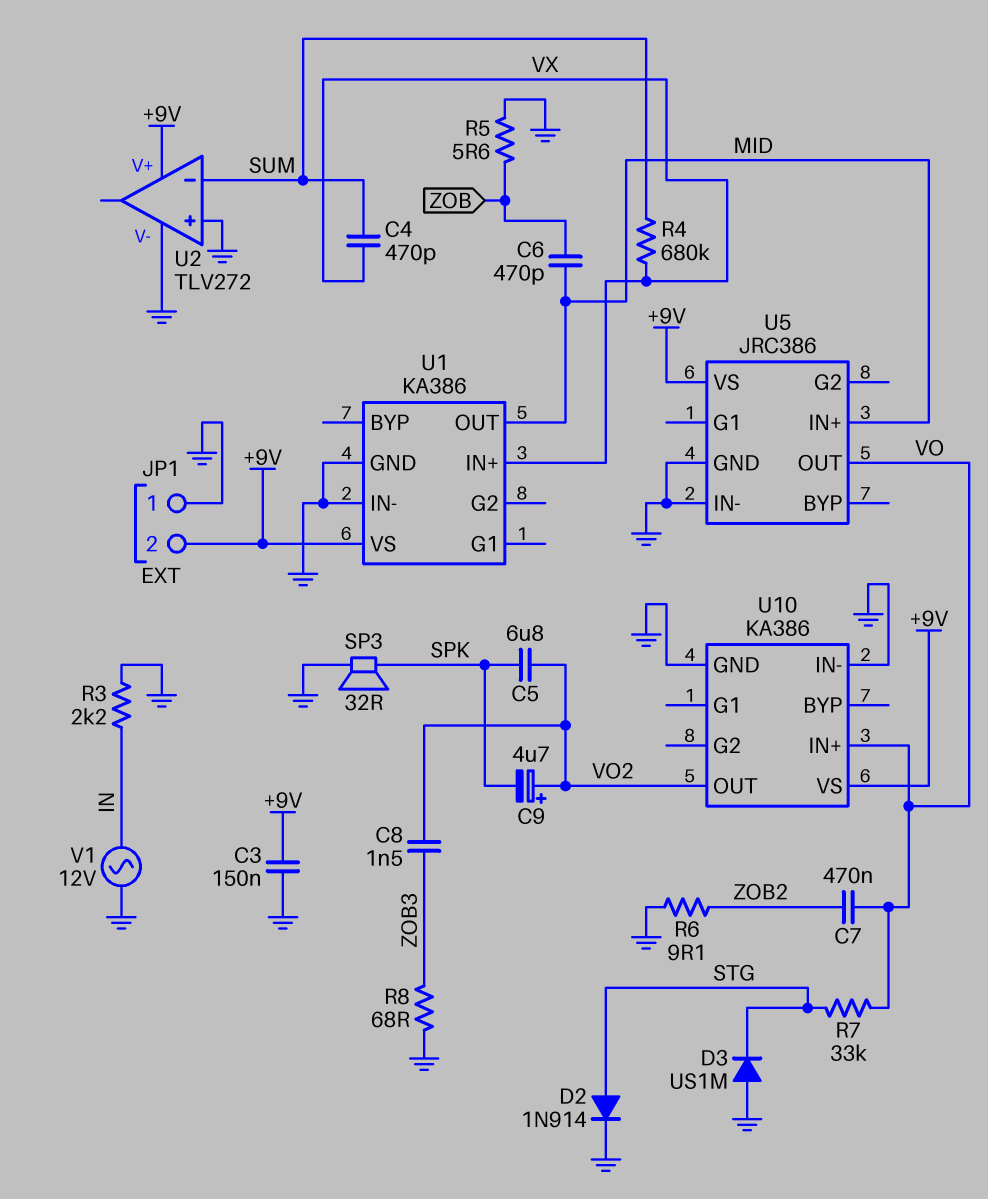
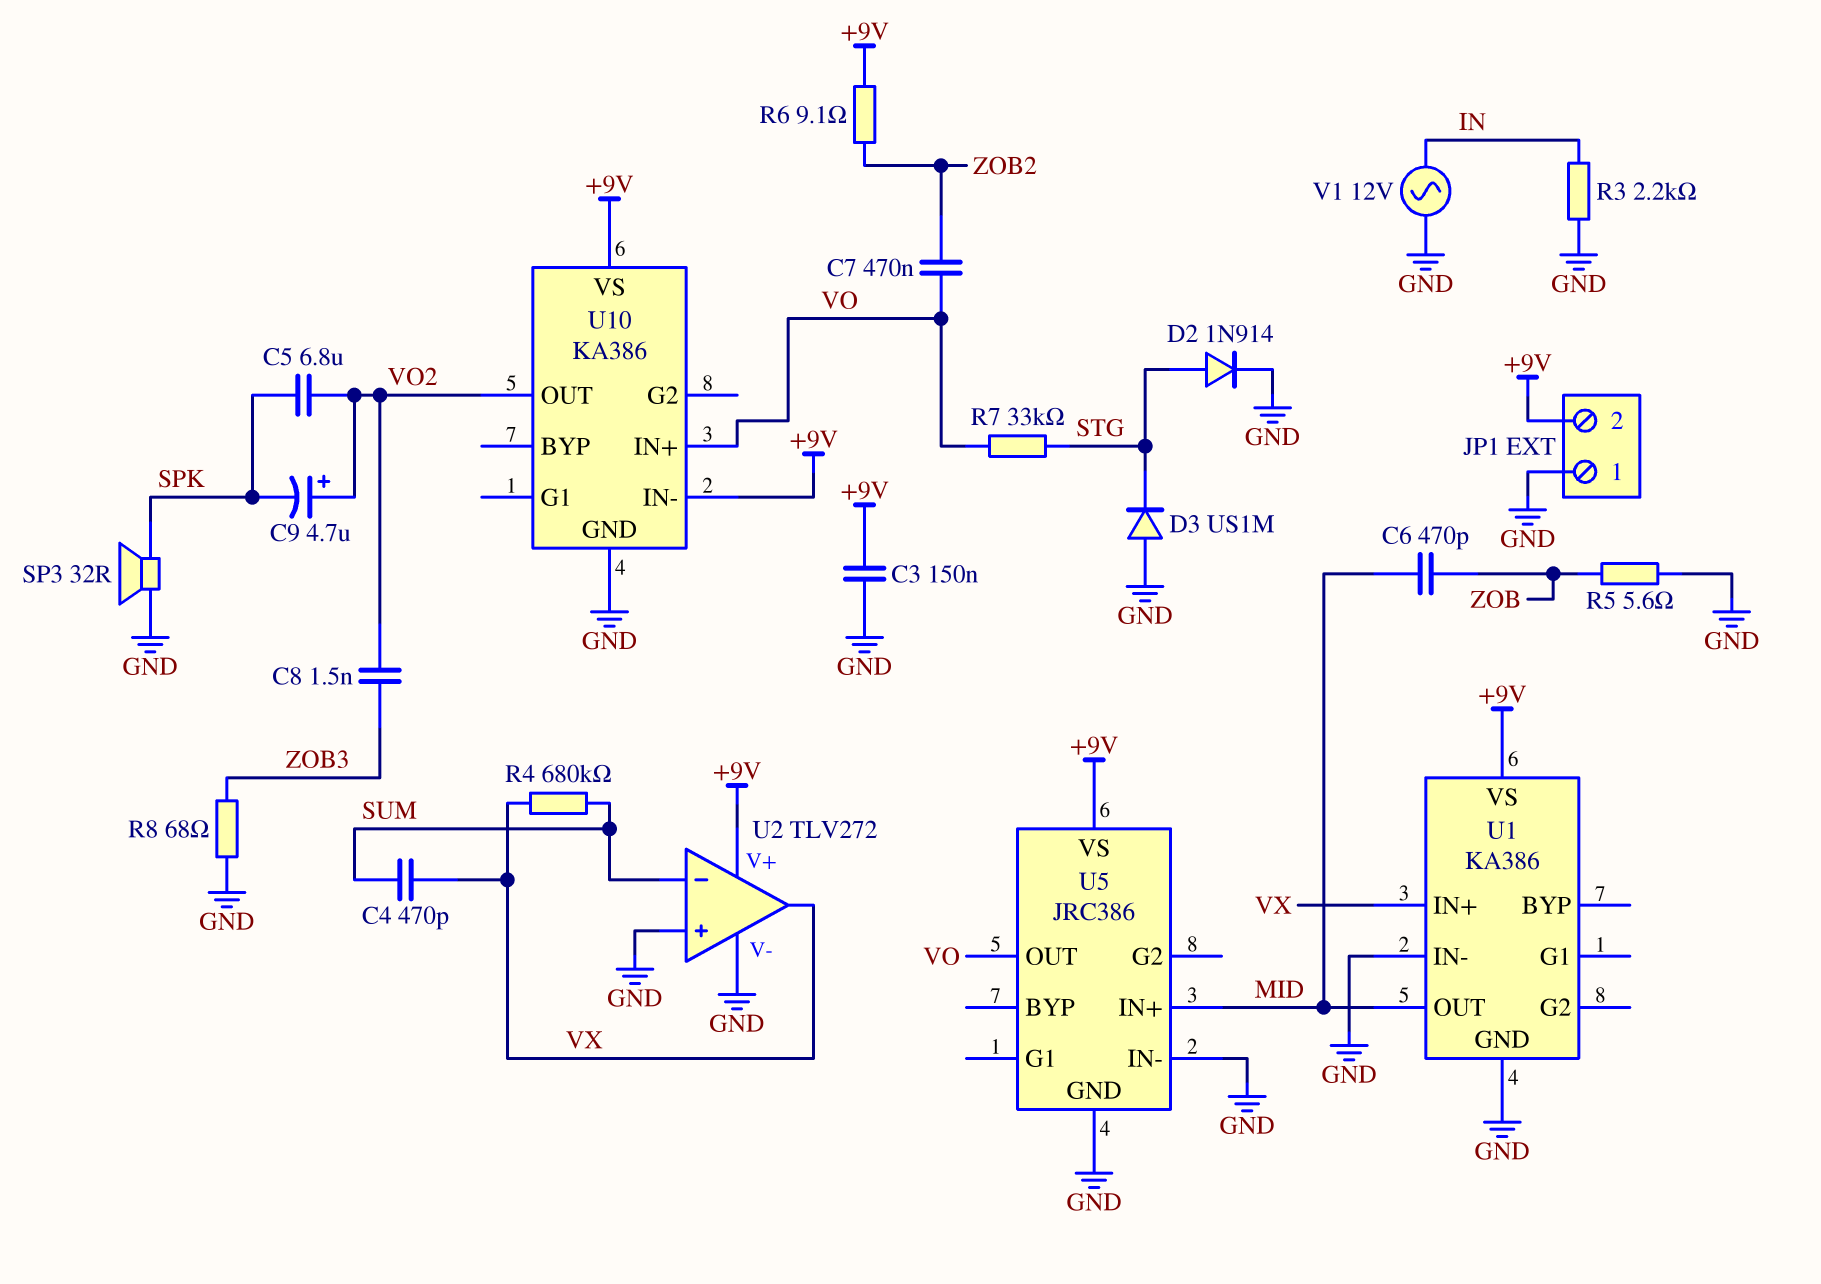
R6: 9.1 (GND, ZOB2) -> 9.1 (+9V, ZOB2)
U2 pin out: none -> VX
U10 pin IN-: GND -> +9V

